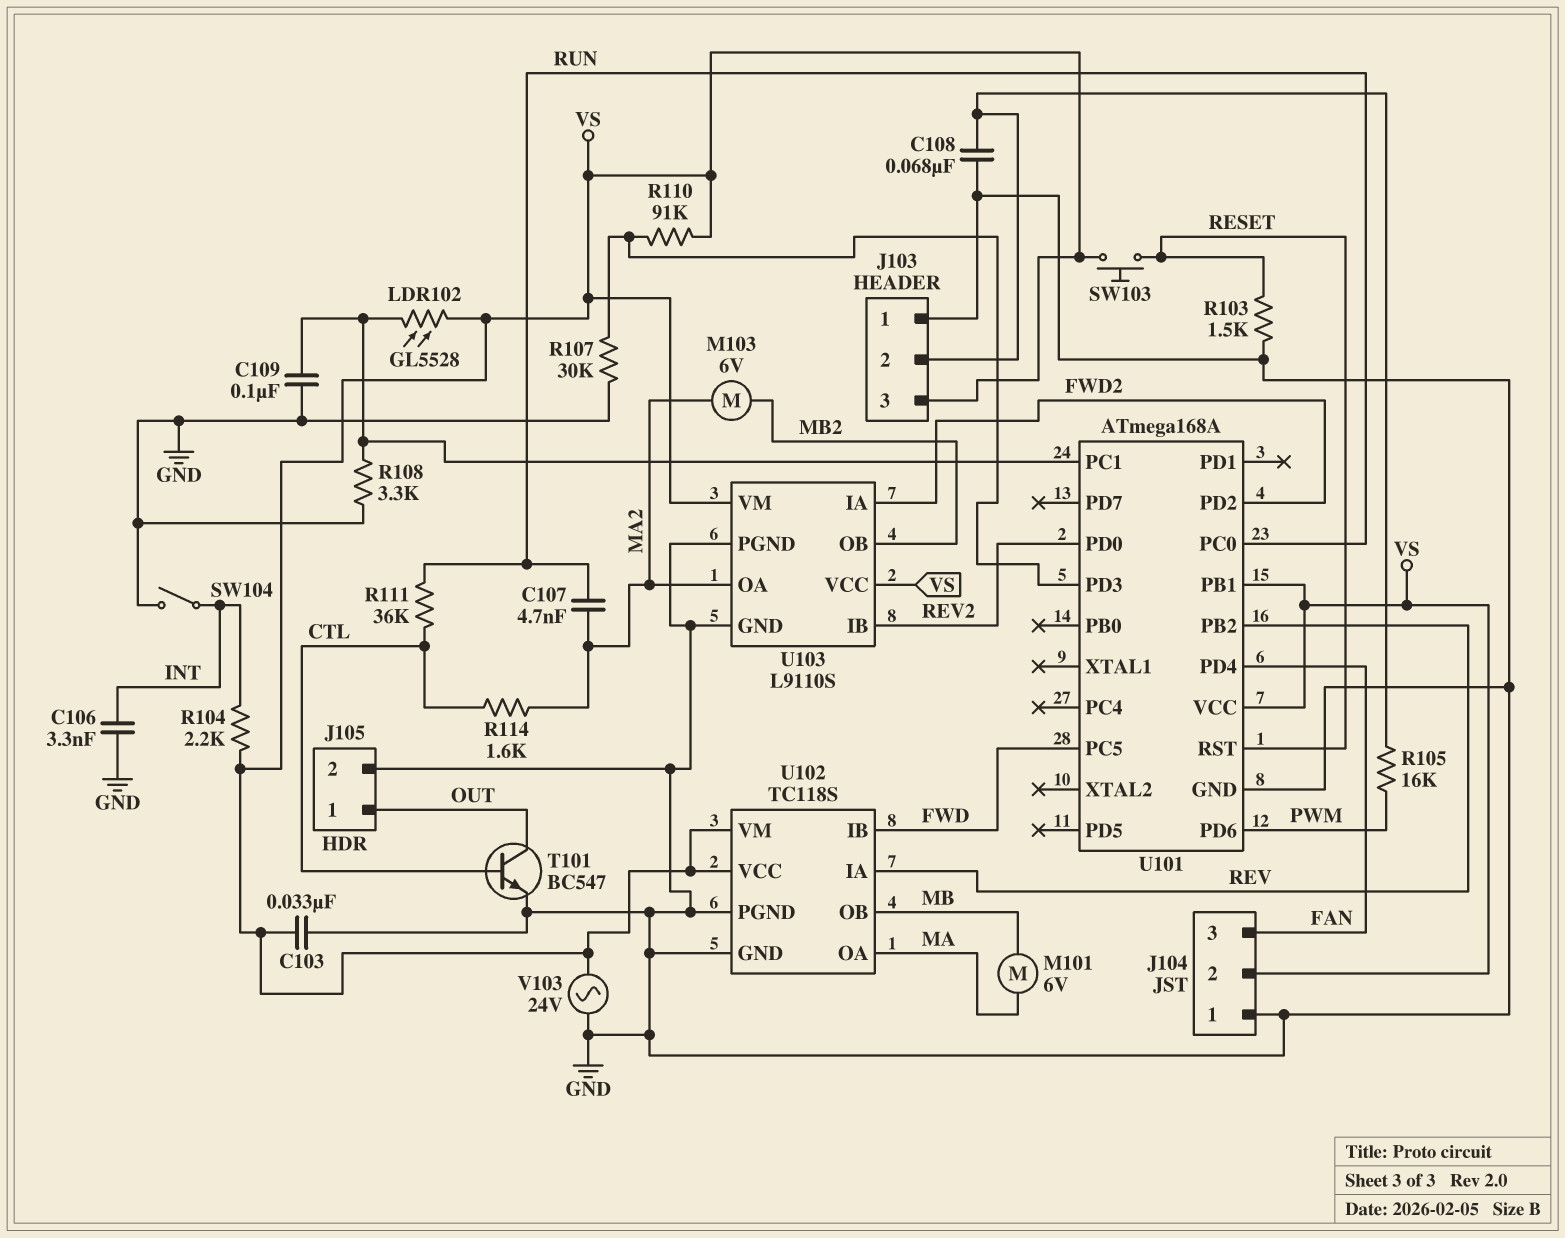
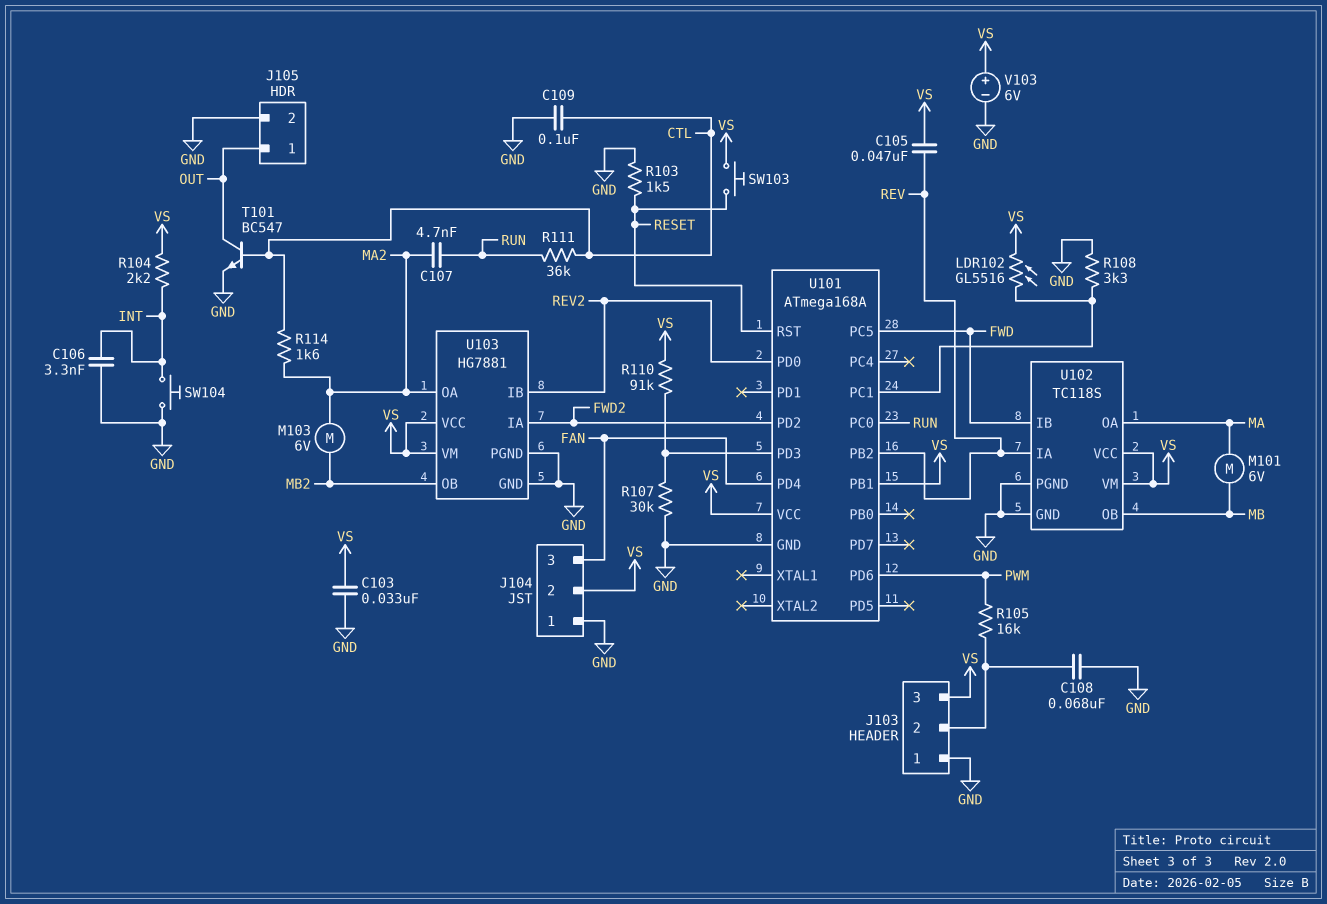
C105: none -> 47nF (REV, VS)
C109: 100nF (GND, U101/PC1) -> 100nF (CTL, GND)
LDR102: GL5528 (U101/PC1, VS) -> GL5516 (U101/PC1, VS)
SW104: switch (GND, INT) -> button (GND, INT)
U103: L9110S -> HG7881
V103: AC 24V (GND, VS) -> 6V (plus VS, minus GND)

